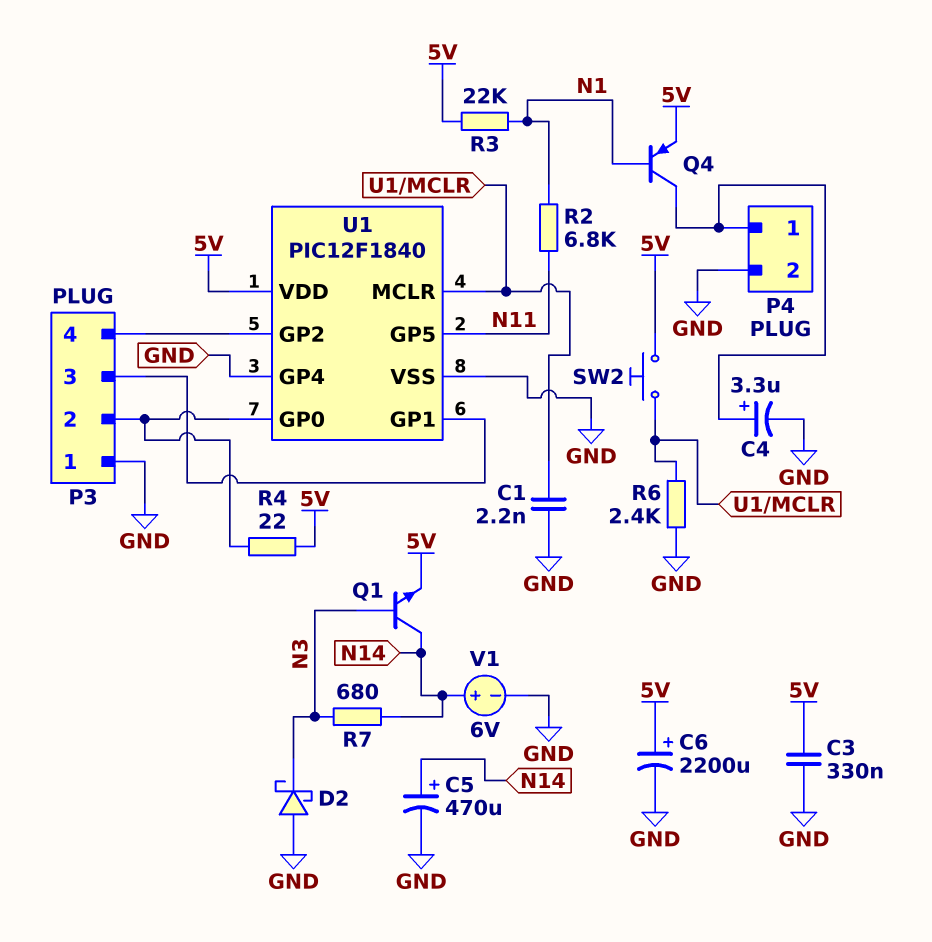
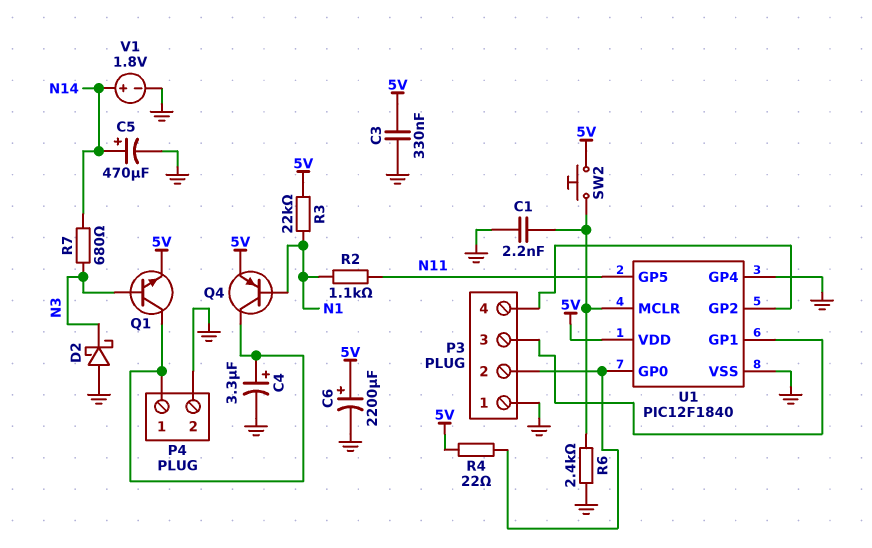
Q1: NPN (B N3, C N14, E 5V) -> NPN (B N3, C P4/1, E 5V)
R2: 6.8k (N1, N11) -> 1.1k (N1, N11)
V1: 6V (plus N14, minus GND) -> 1.8V (plus N14, minus GND)

